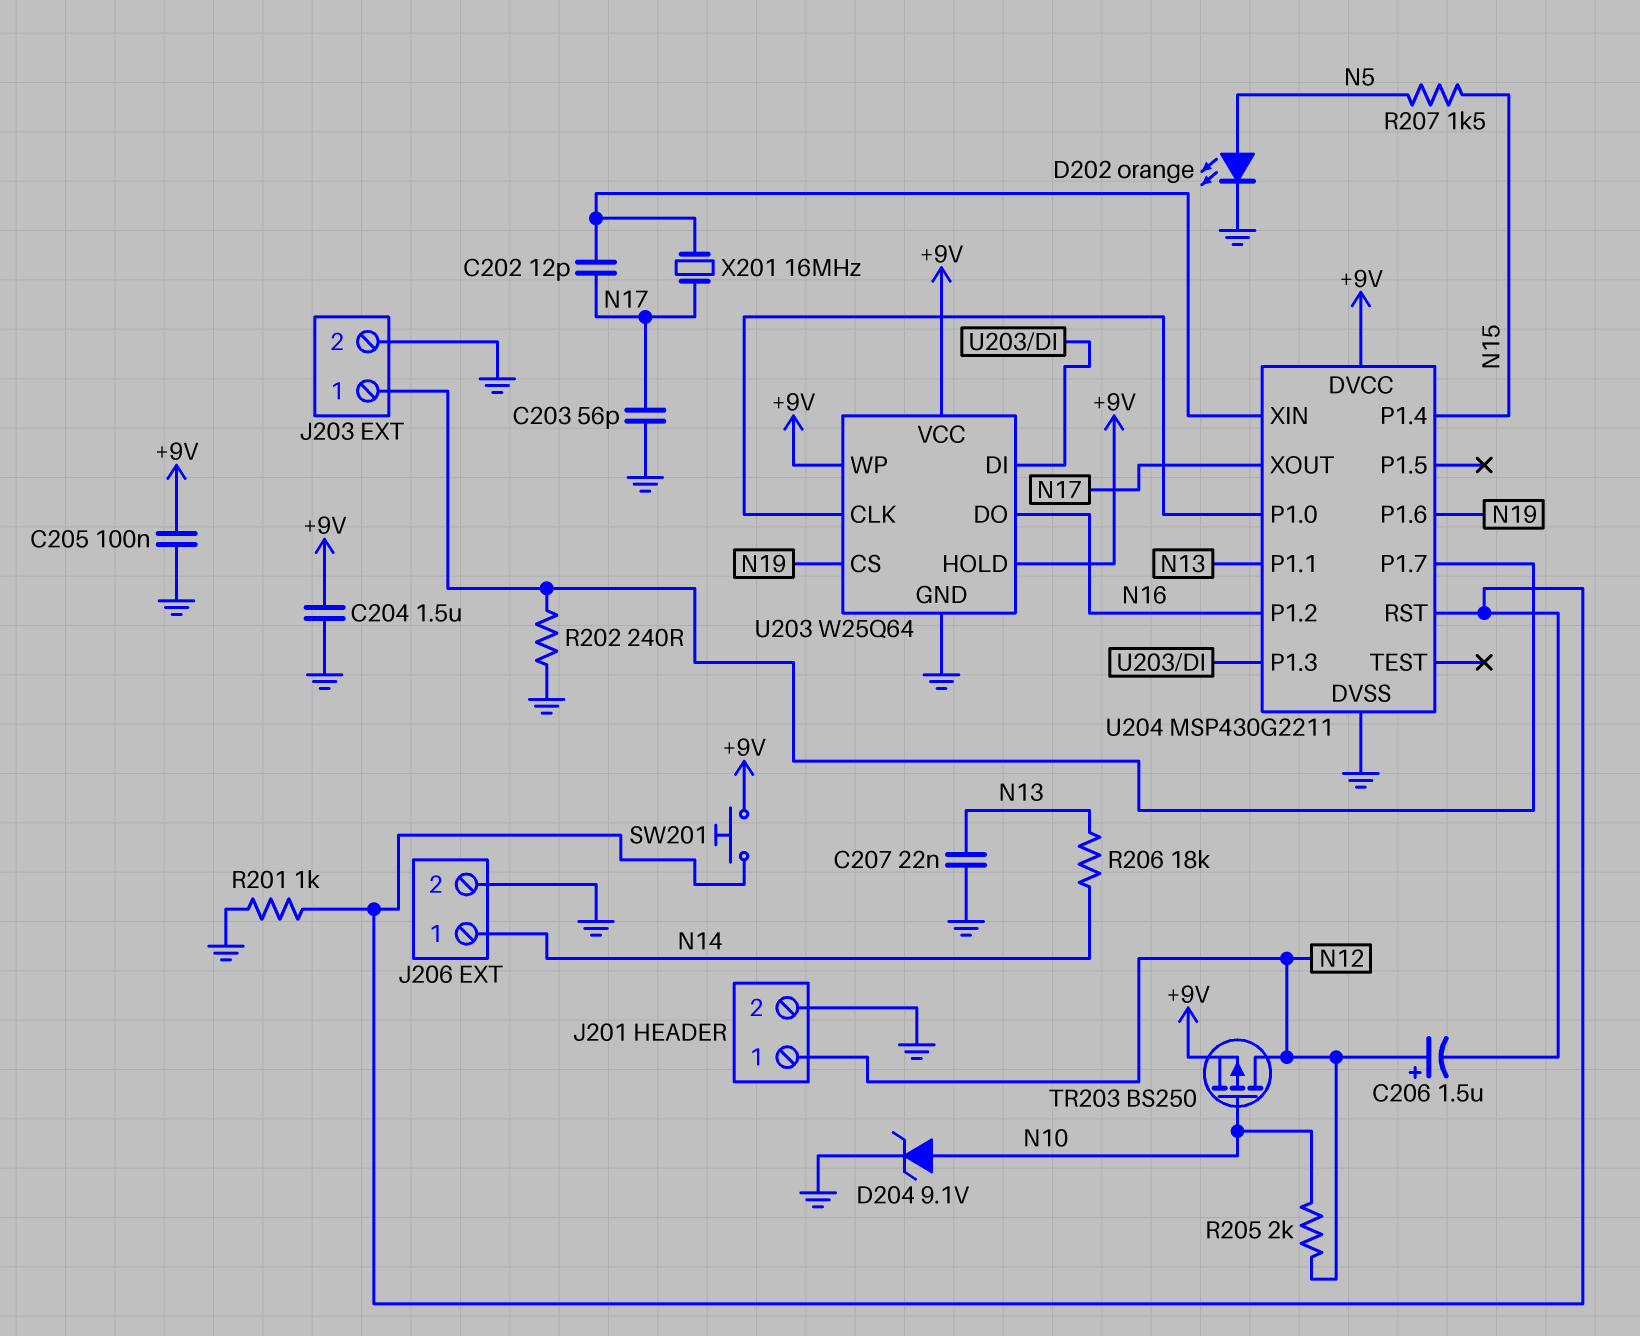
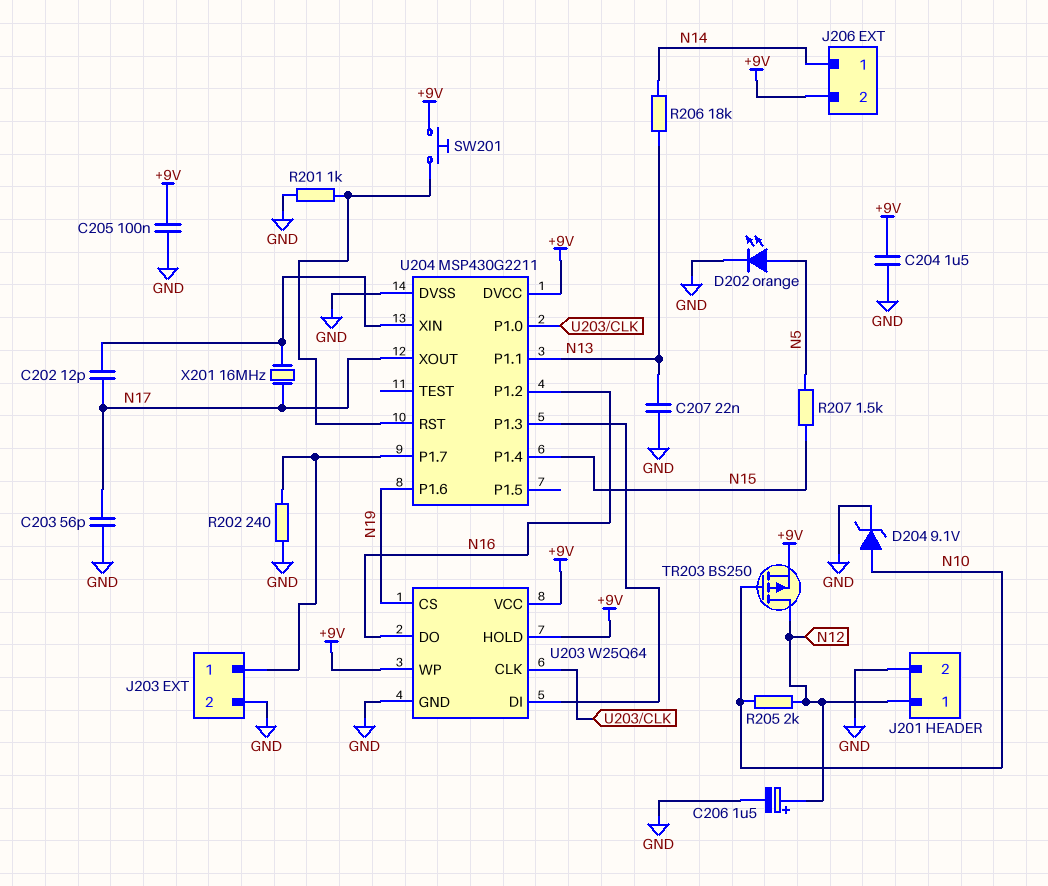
C206: 1.5uF (plus N12, minus U204/RST) -> 1.5uF (plus N12, minus GND)
J206 pin 2: GND -> +9V

